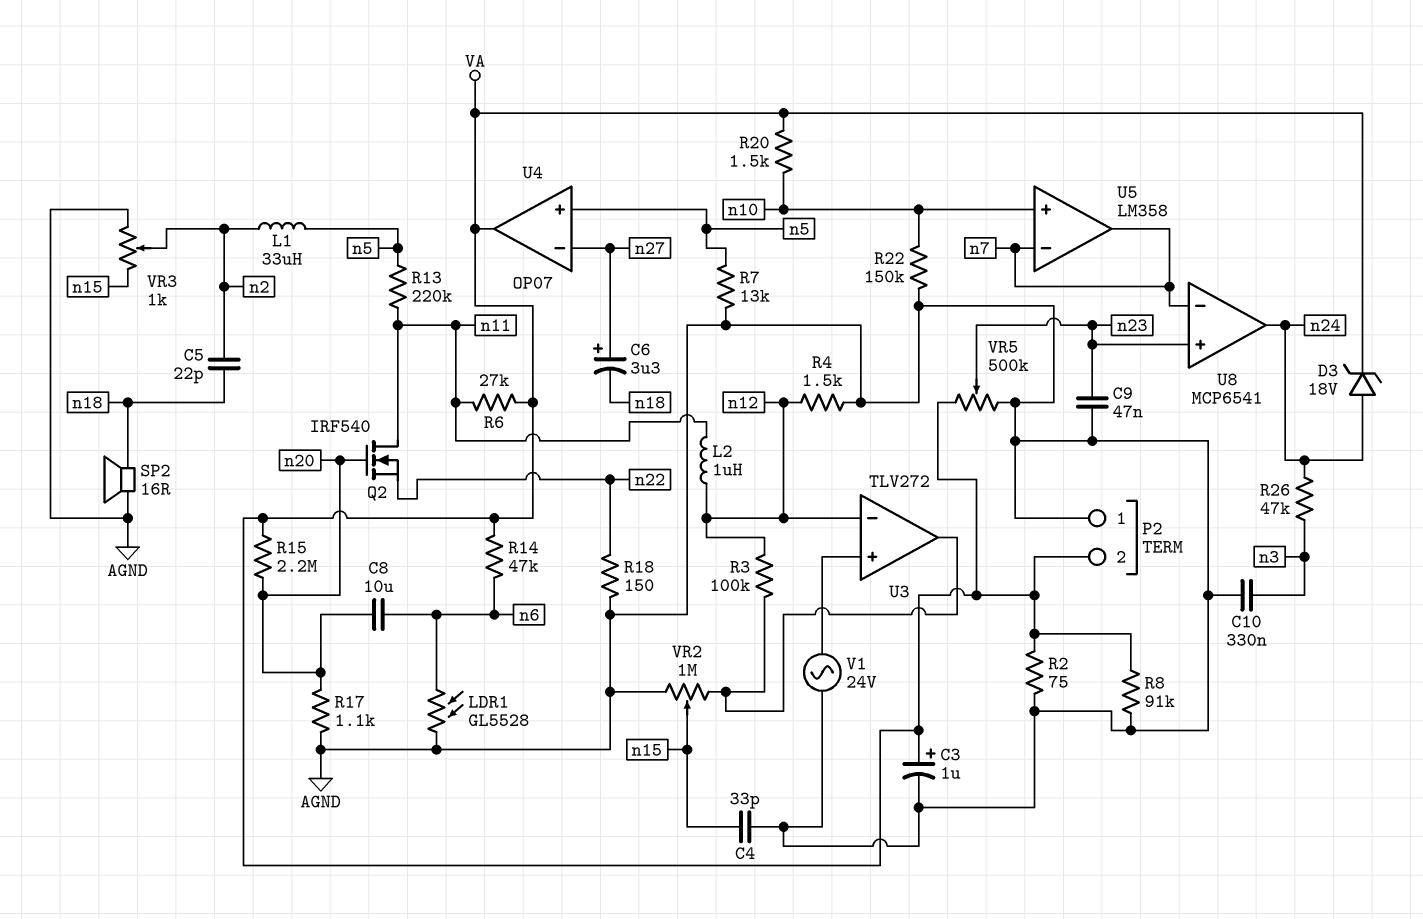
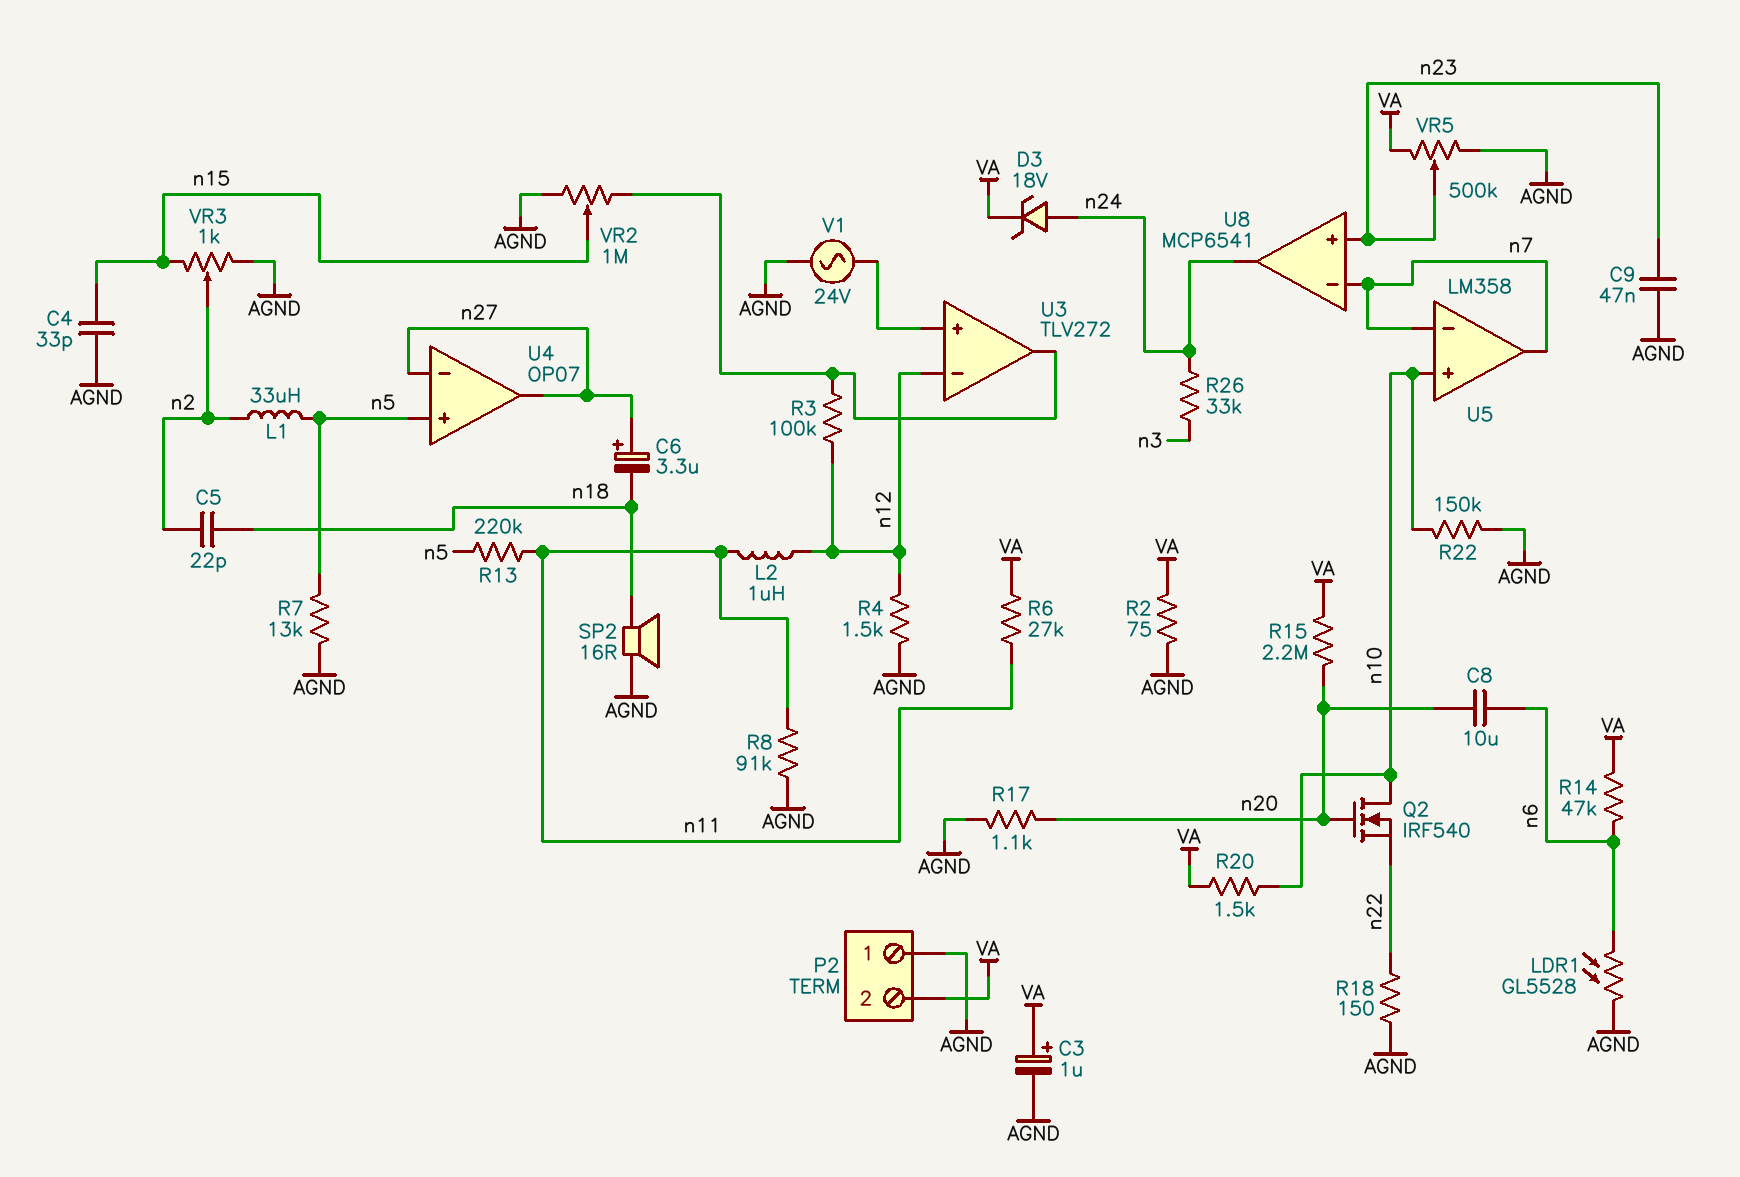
C10: 330nF (AGND, n3) -> none
Q2: NMOS IRF540 (G n20, D n11, S n22) -> NMOS IRF540 (G n20, D n10, S n22)
R8: 91k (AGND, VA) -> 91k (AGND, n11)
R26: 47k (n3, n24) -> 33k (n3, n24)
U4 pin out: VA -> n27

